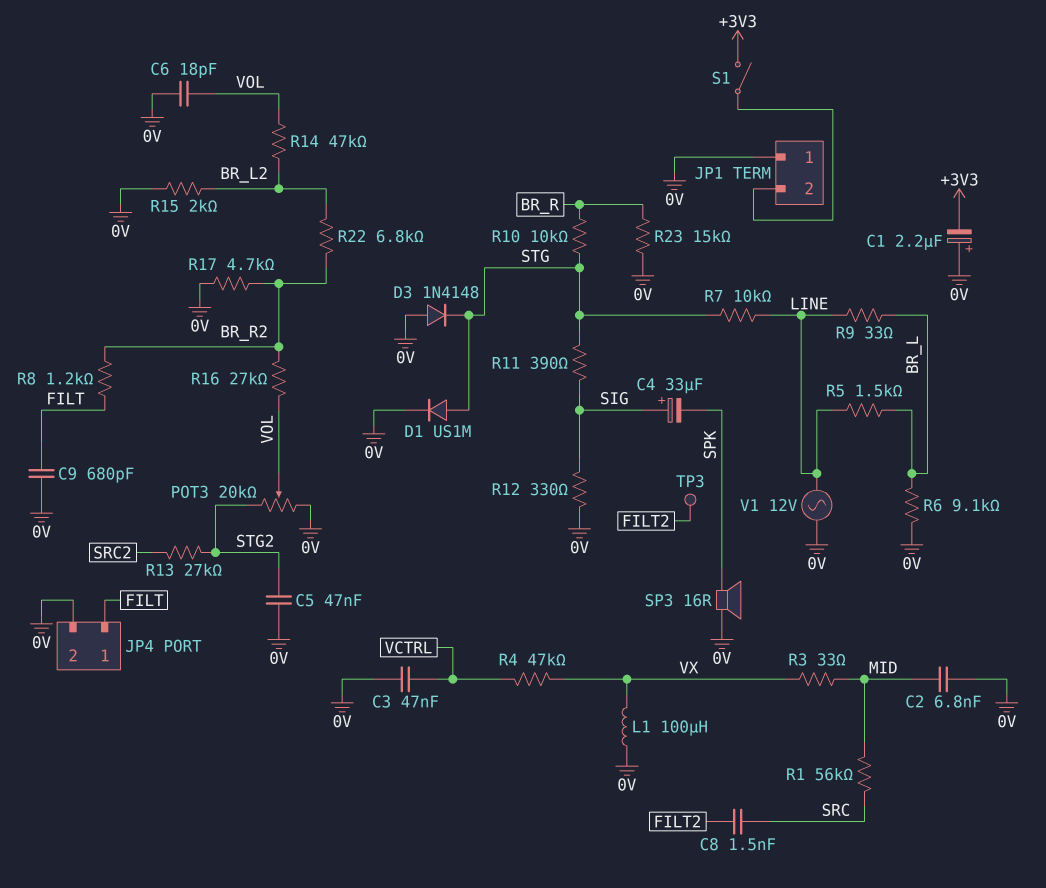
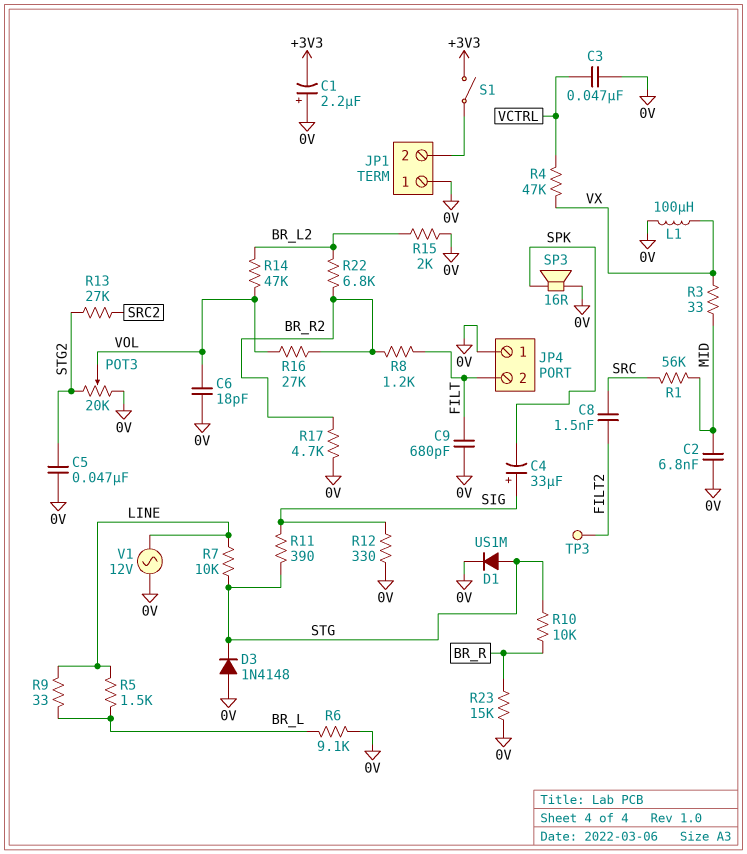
JP4 pin 1: FILT -> 0V
JP4 pin 2: 0V -> FILT

